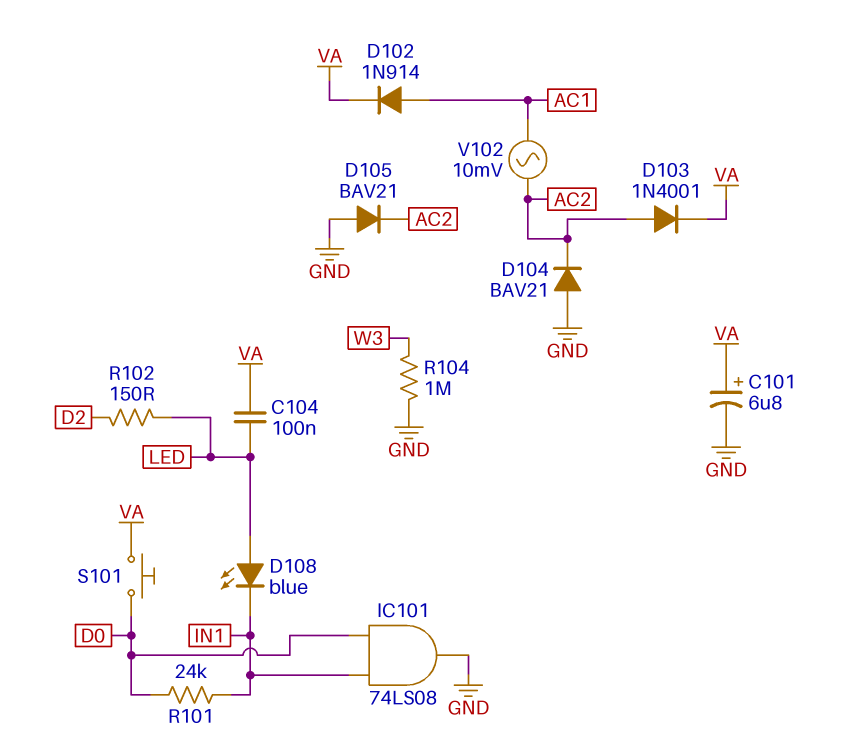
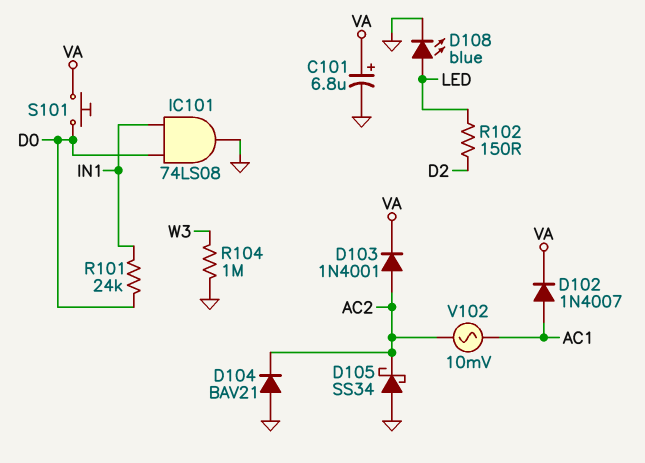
C104: 100nF (LED, VA) -> none
D102: diode 1N914 (A AC1, K VA) -> diode 1N4007 (A AC1, K VA)
D105: diode BAV21 (A GND, K AC2) -> schottky SS34 (A GND, K AC2)
D108: LED blue (A LED, K IN1) -> LED blue (A LED, K GND)

